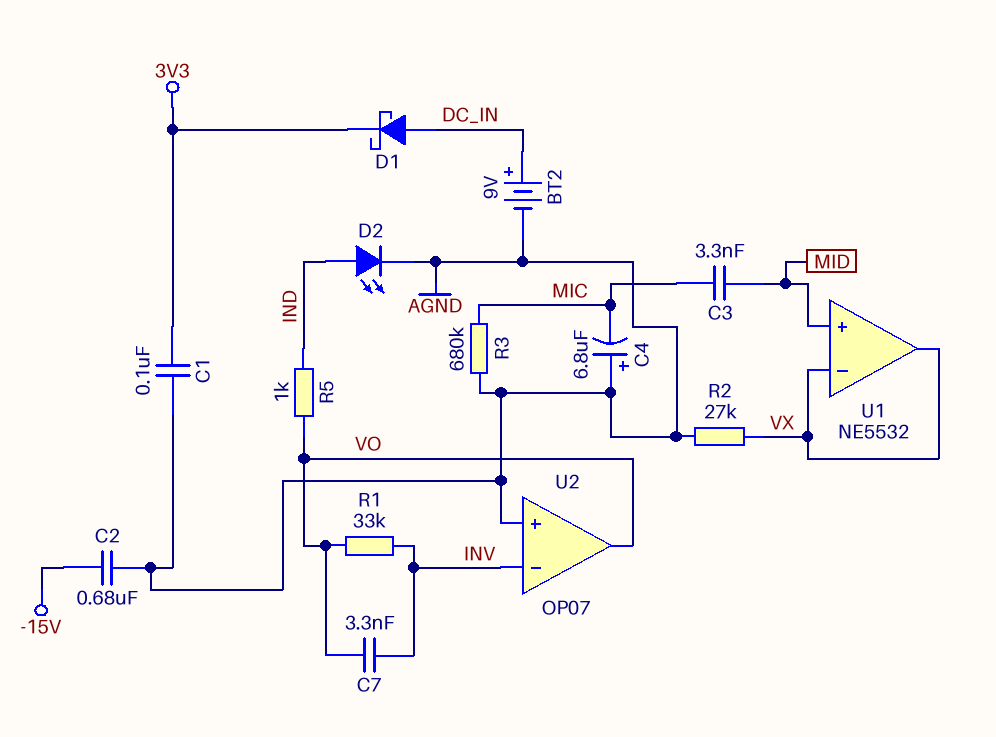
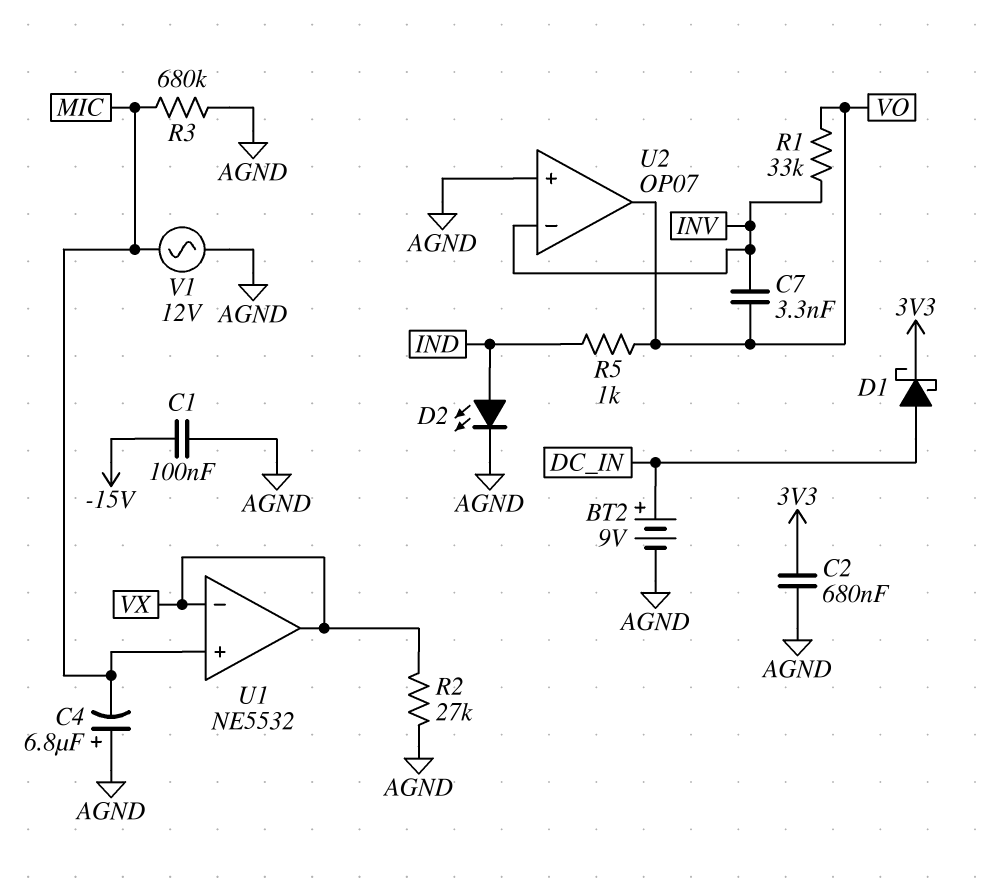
C1: 100nF (3V3, AGND) -> 100nF (-15V, AGND)
C2: 680nF (-15V, AGND) -> 680nF (3V3, AGND)
C3: 3.3nF (MIC, MID) -> none
U1 pin in+: MID -> MIC
V1: none -> AC 12V (AGND, MIC)

